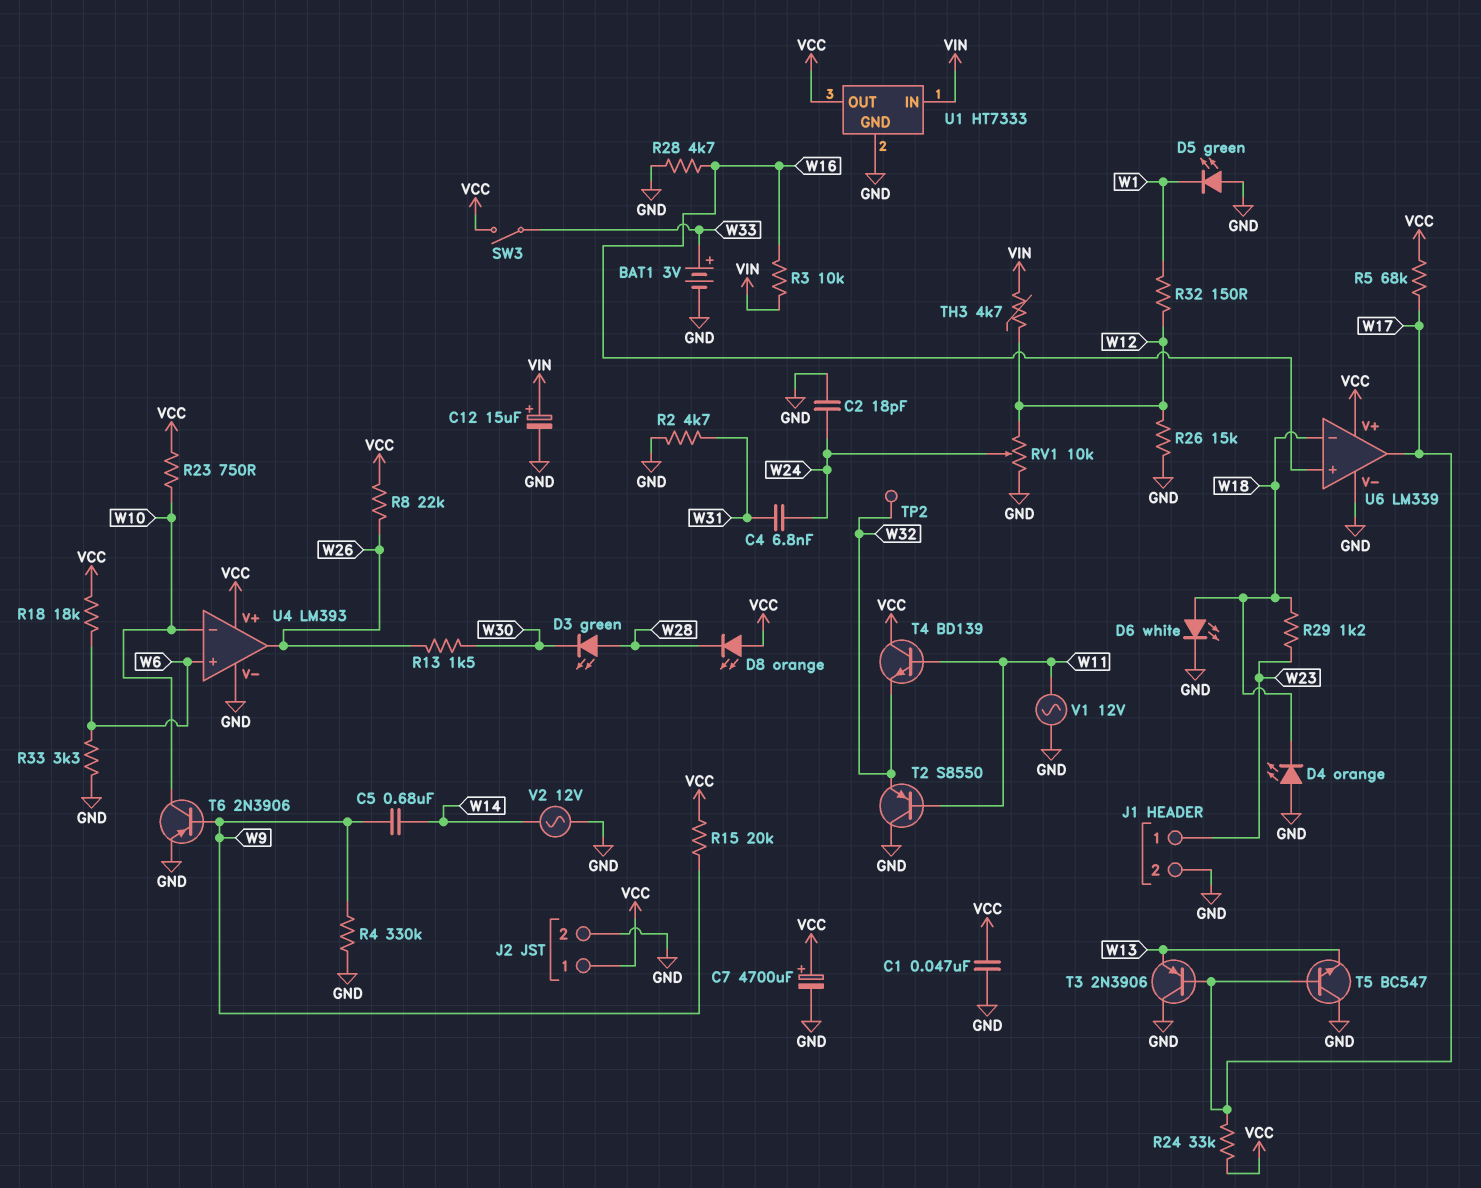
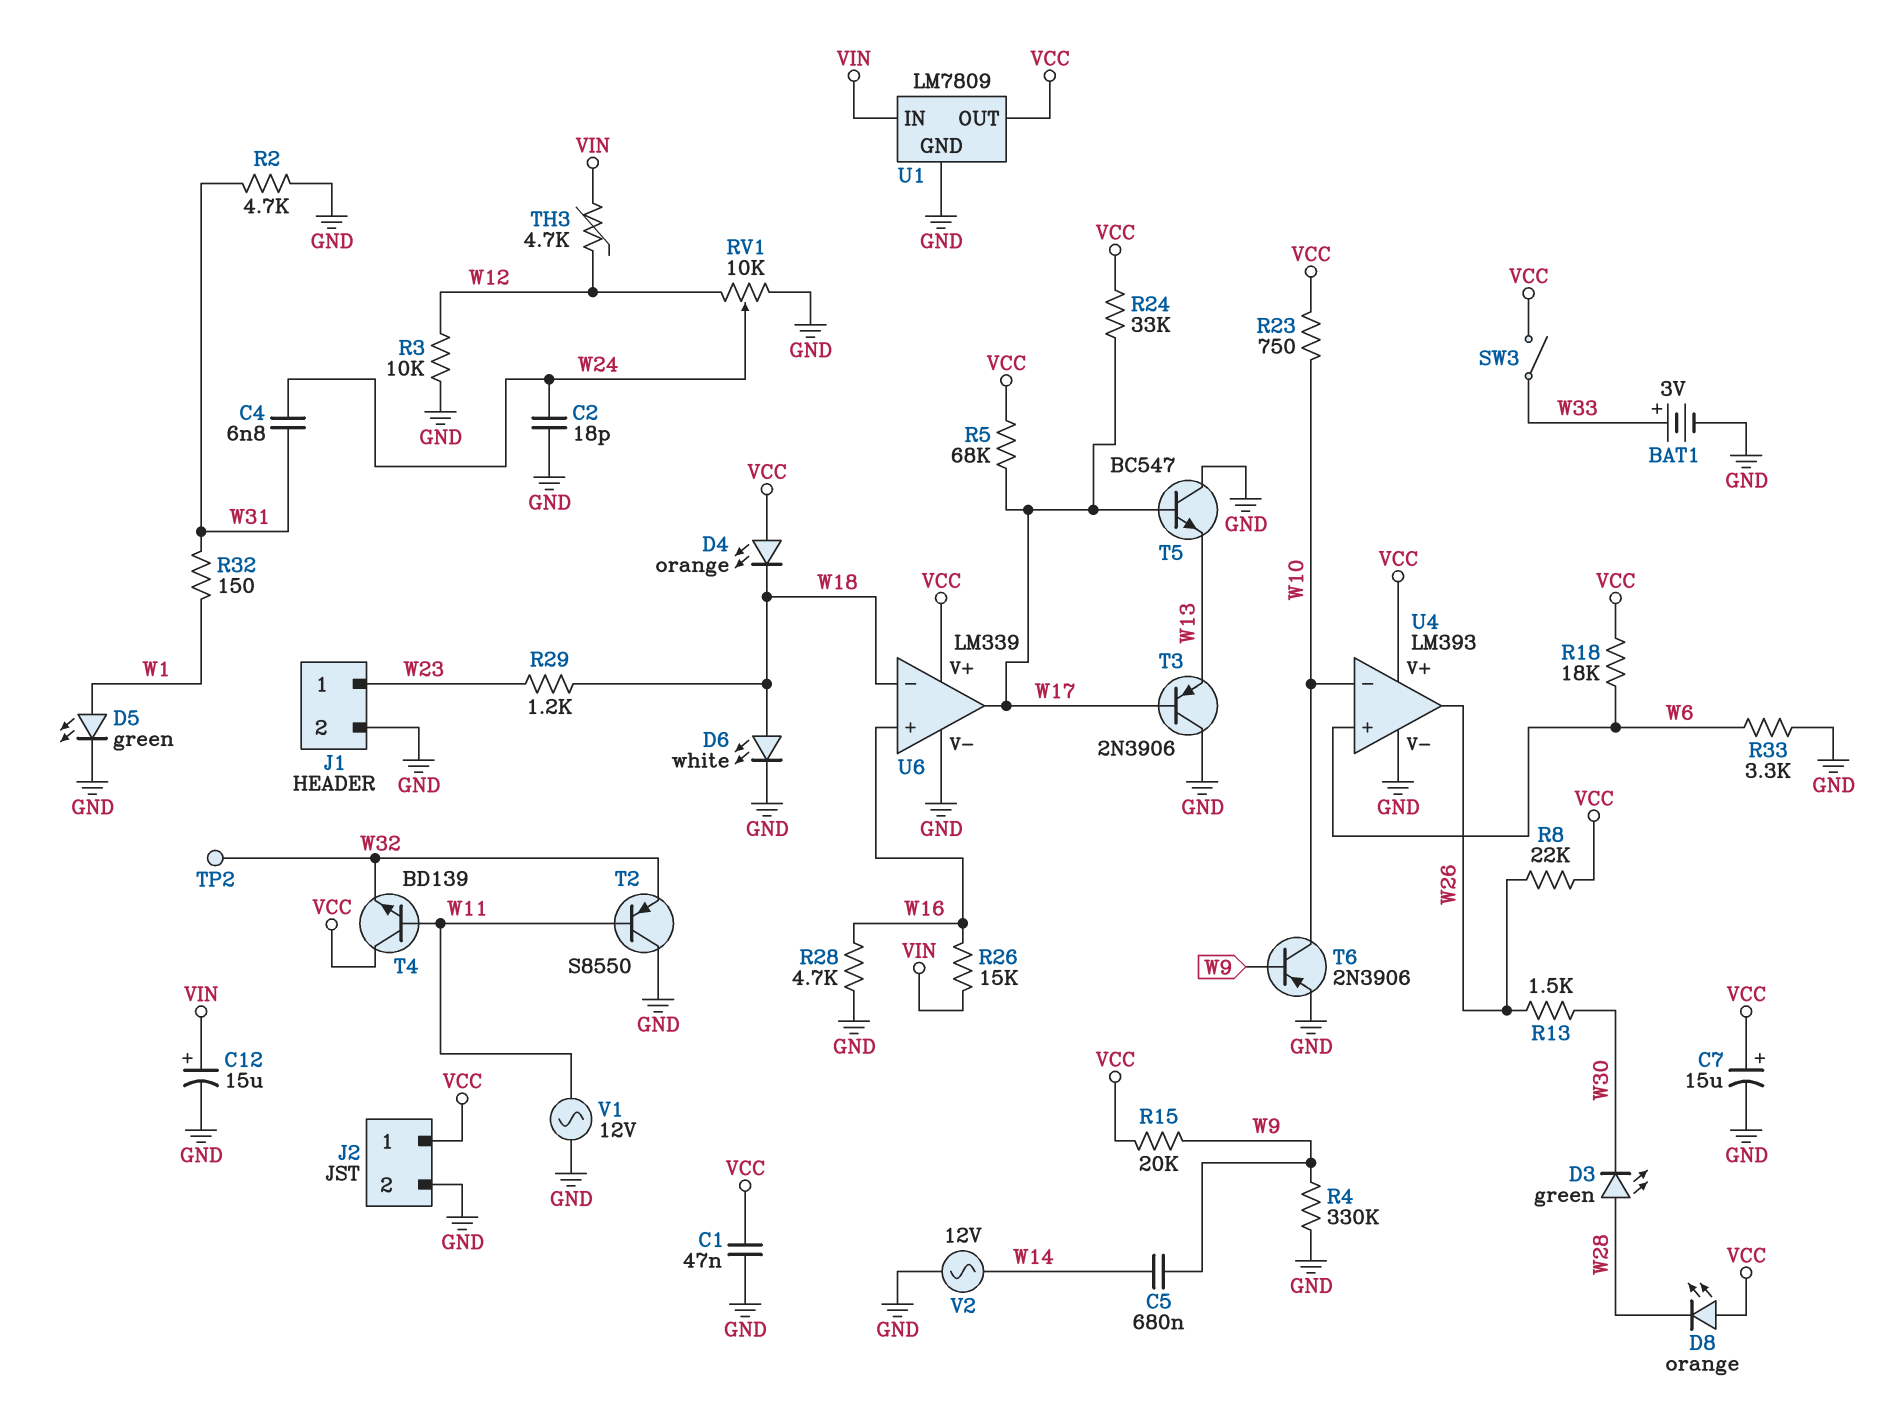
C7: 4700uF (plus VCC, minus GND) -> 15uF (plus VCC, minus GND)
D4: LED orange (A GND, K W18) -> LED orange (A VCC, K W18)
D5: LED green (A GND, K W1) -> LED green (A W1, K GND)
R3: 10k (VIN, W16) -> 10k (GND, W12)
R26: 15k (GND, W12) -> 15k (VIN, W16)
R32: 150 (W1, W12) -> 150 (W1, W31)
U1: HT7333 -> LM7809

